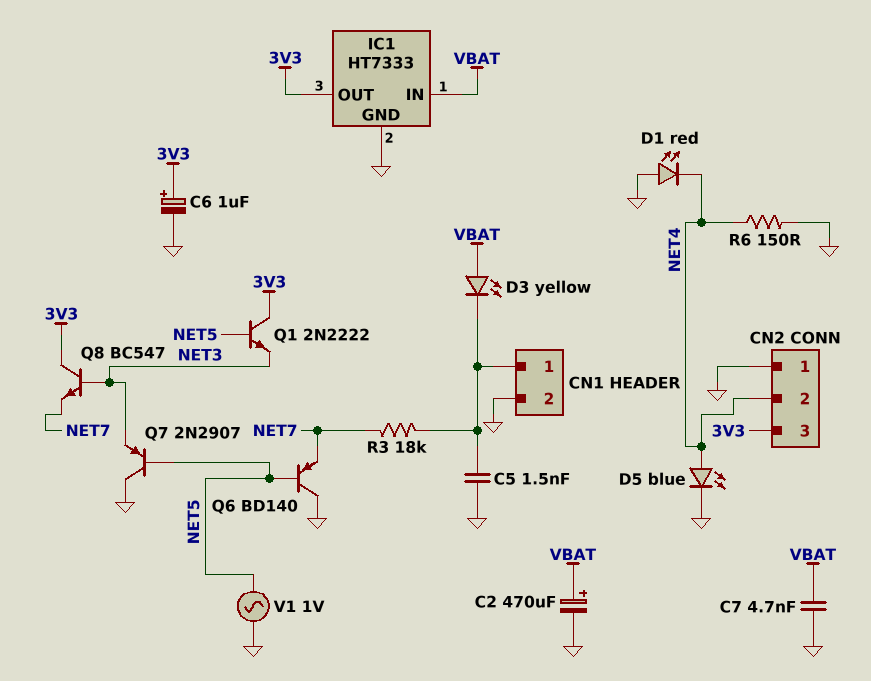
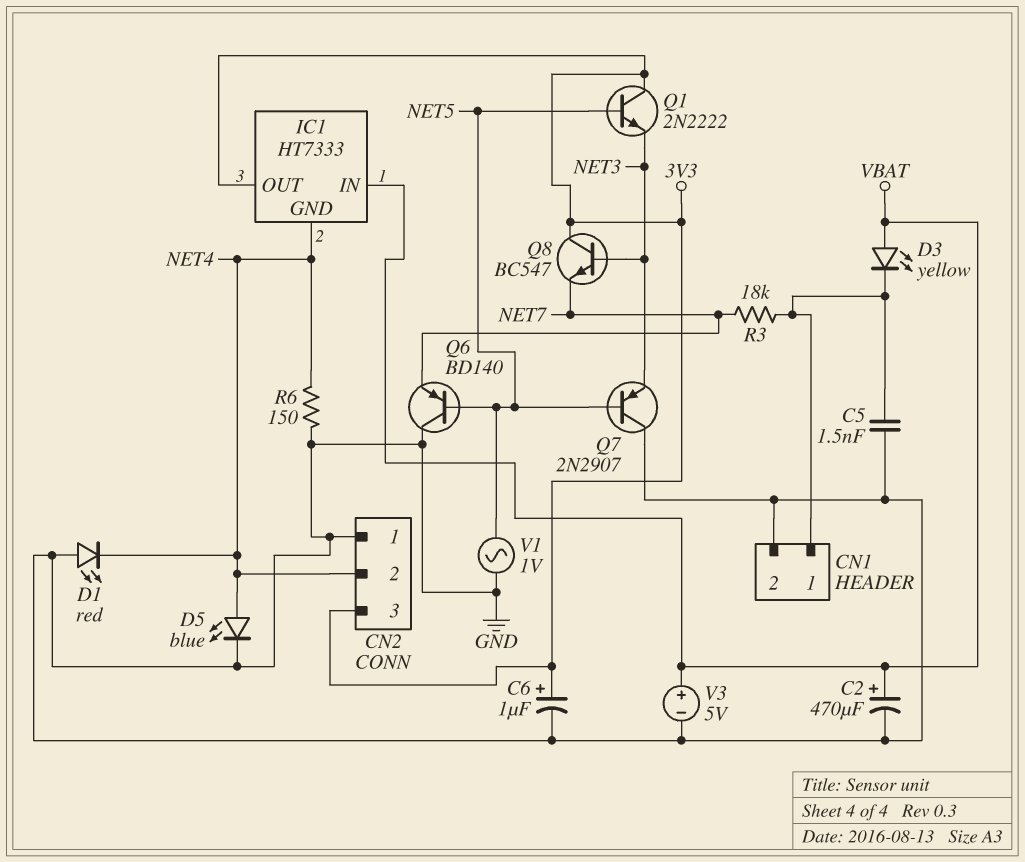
C7: 4.7nF (GND, VBAT) -> none
IC1 pin GND: GND -> NET4
V3: none -> 5V (plus VBAT, minus GND)

